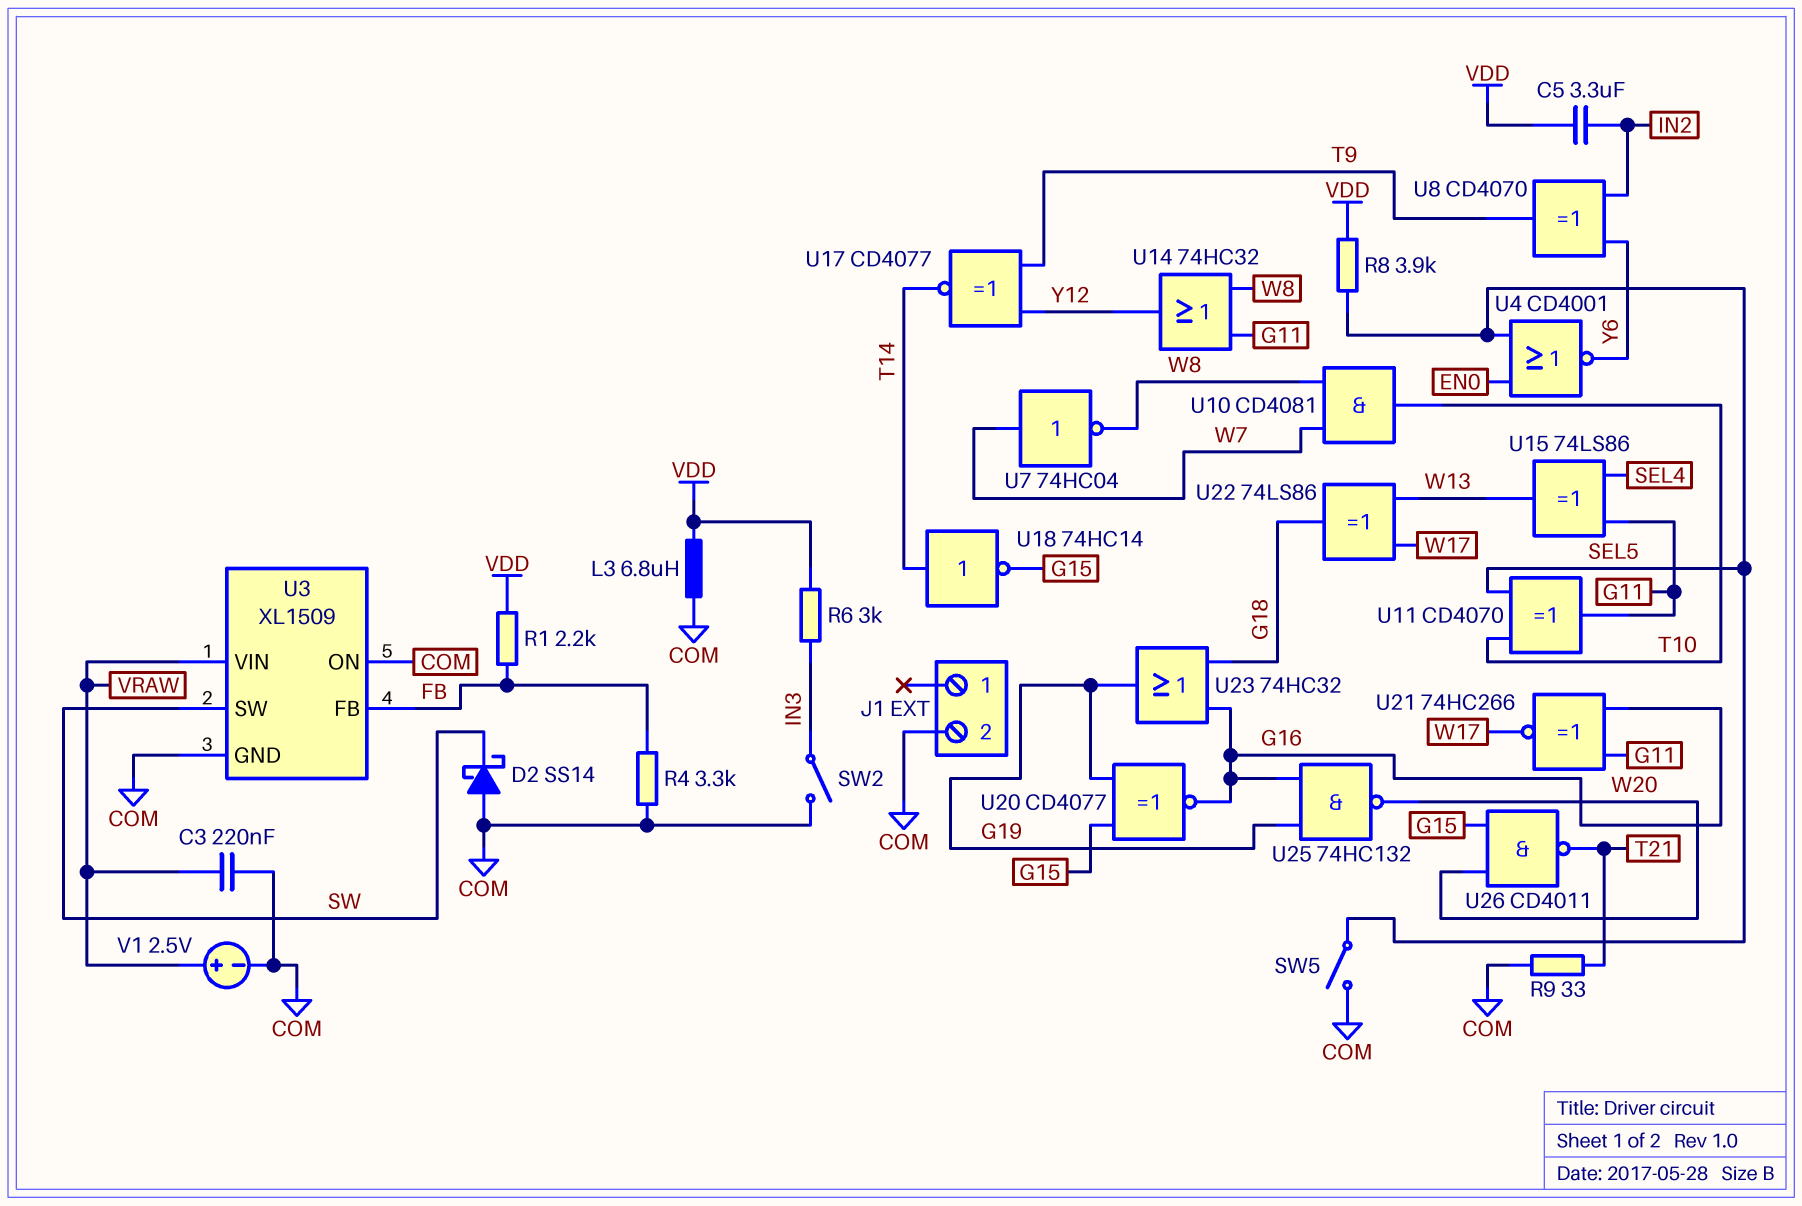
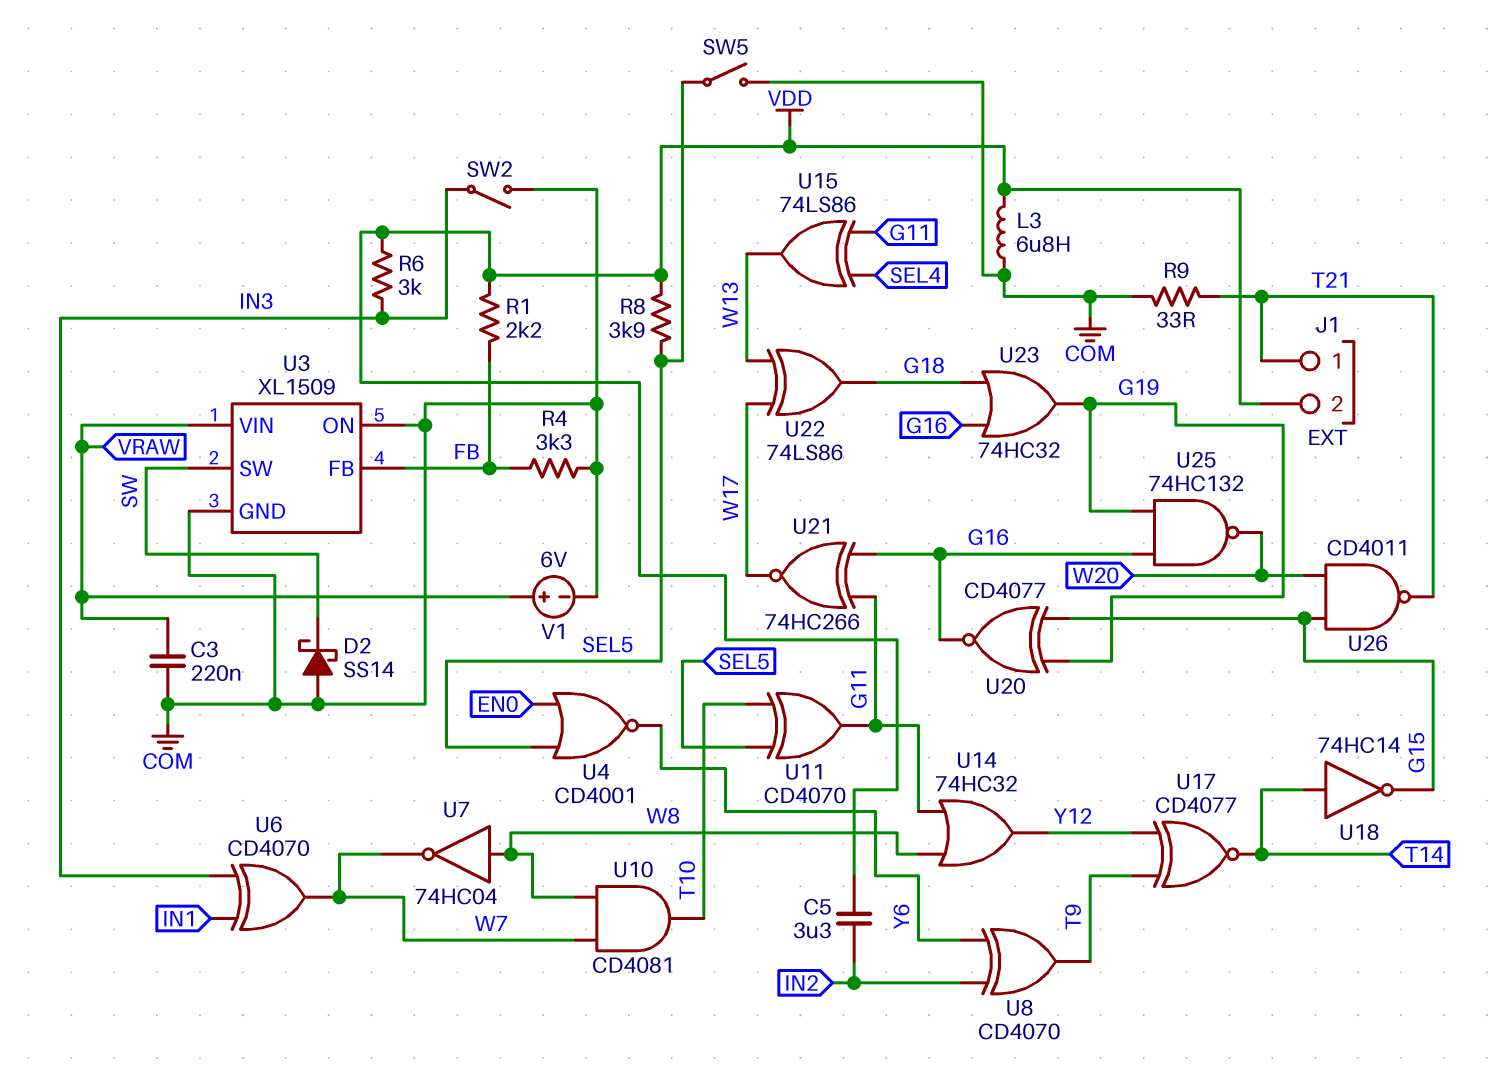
J1 pin 1: none -> T21
J1 pin 2: COM -> VDD
U6: none -> XOR CD4070 (in IN1, in IN3, out W7)
U7: NOT 74HC04 (in W7, out W8) -> NOT 74HC04 (in W8, out W7)
V1: 2.5V (plus VRAW, minus COM) -> 6V (plus VRAW, minus COM)

